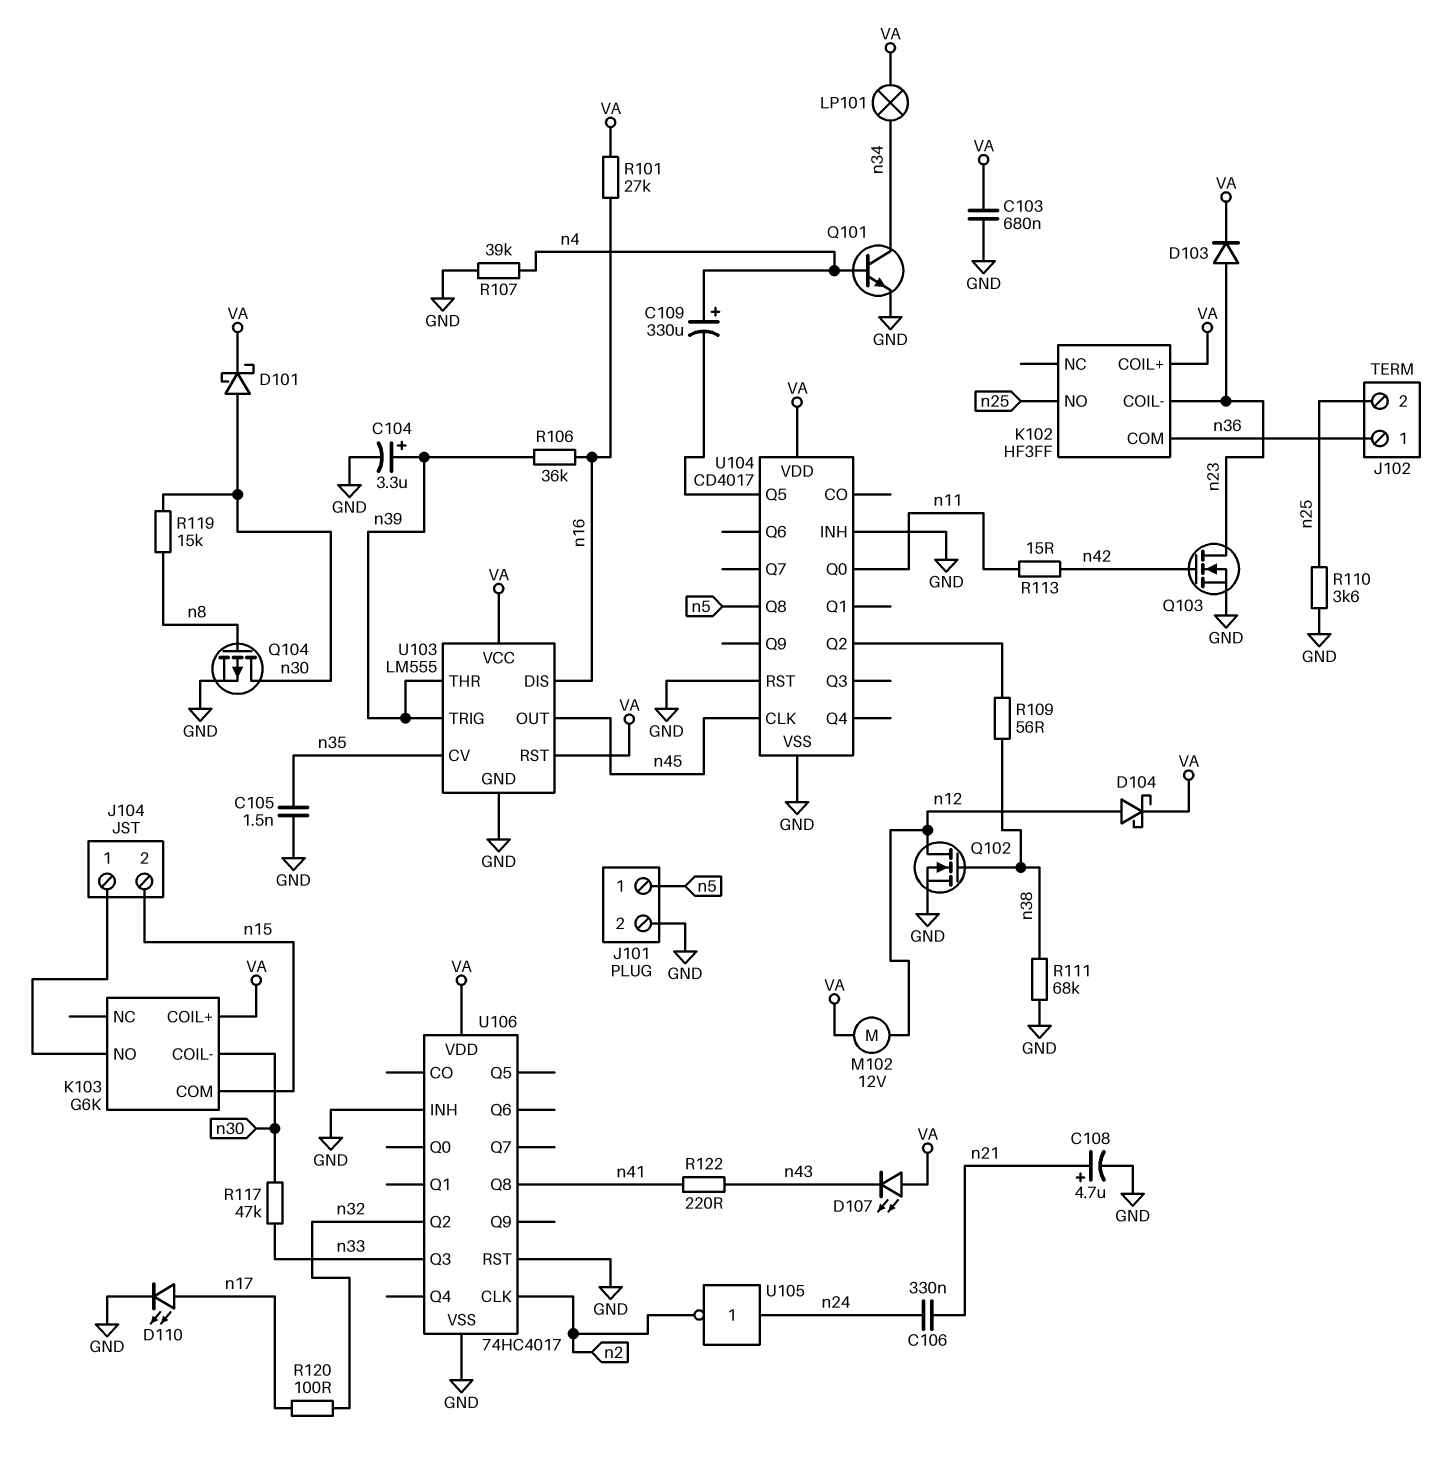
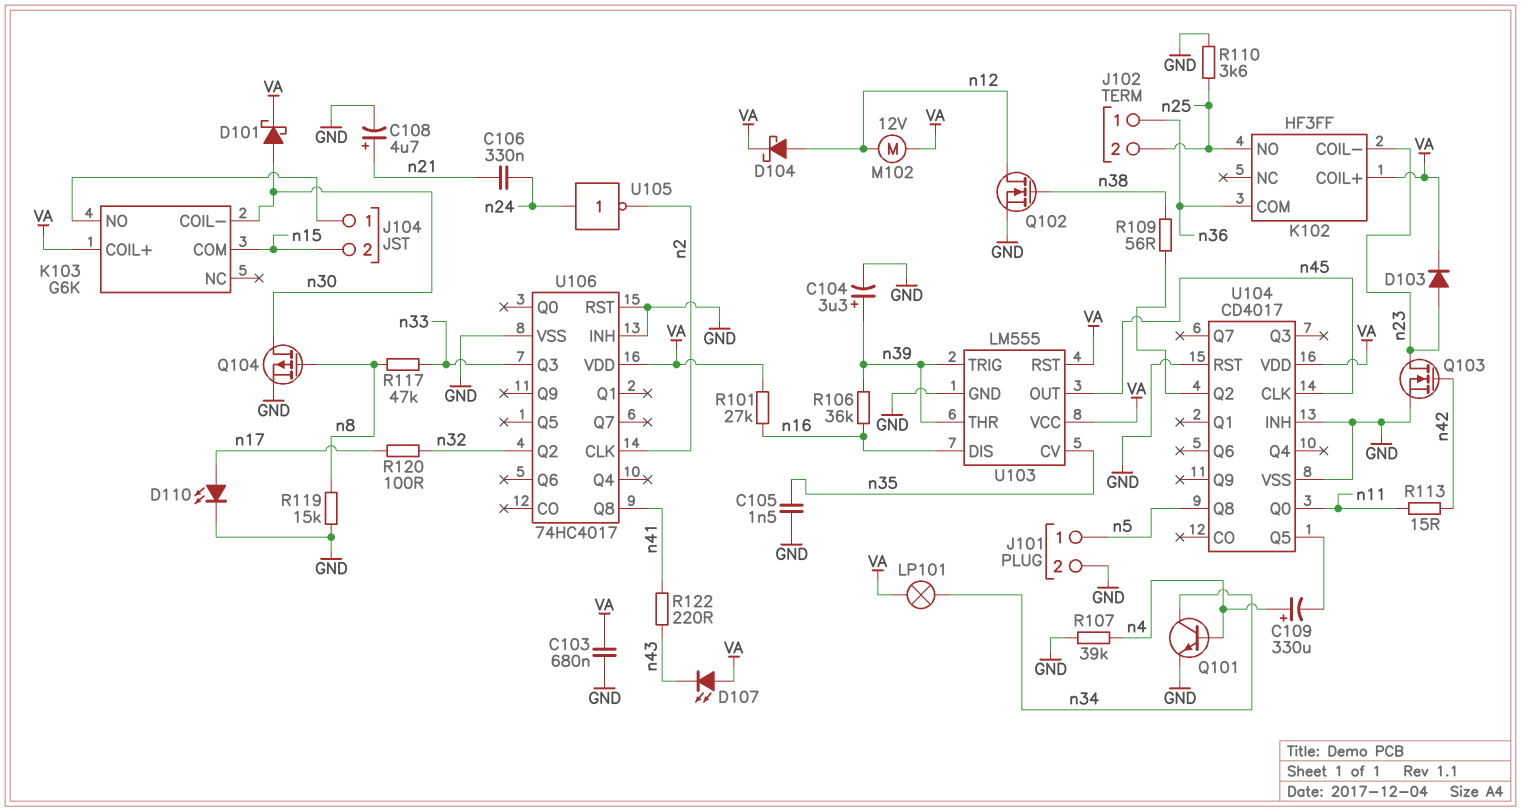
R111: 68k (GND, n38) -> none
R117: 47k (n30, n33) -> 47k (n8, n33)
R119: 15k (n8, n30) -> 15k (GND, n8)

